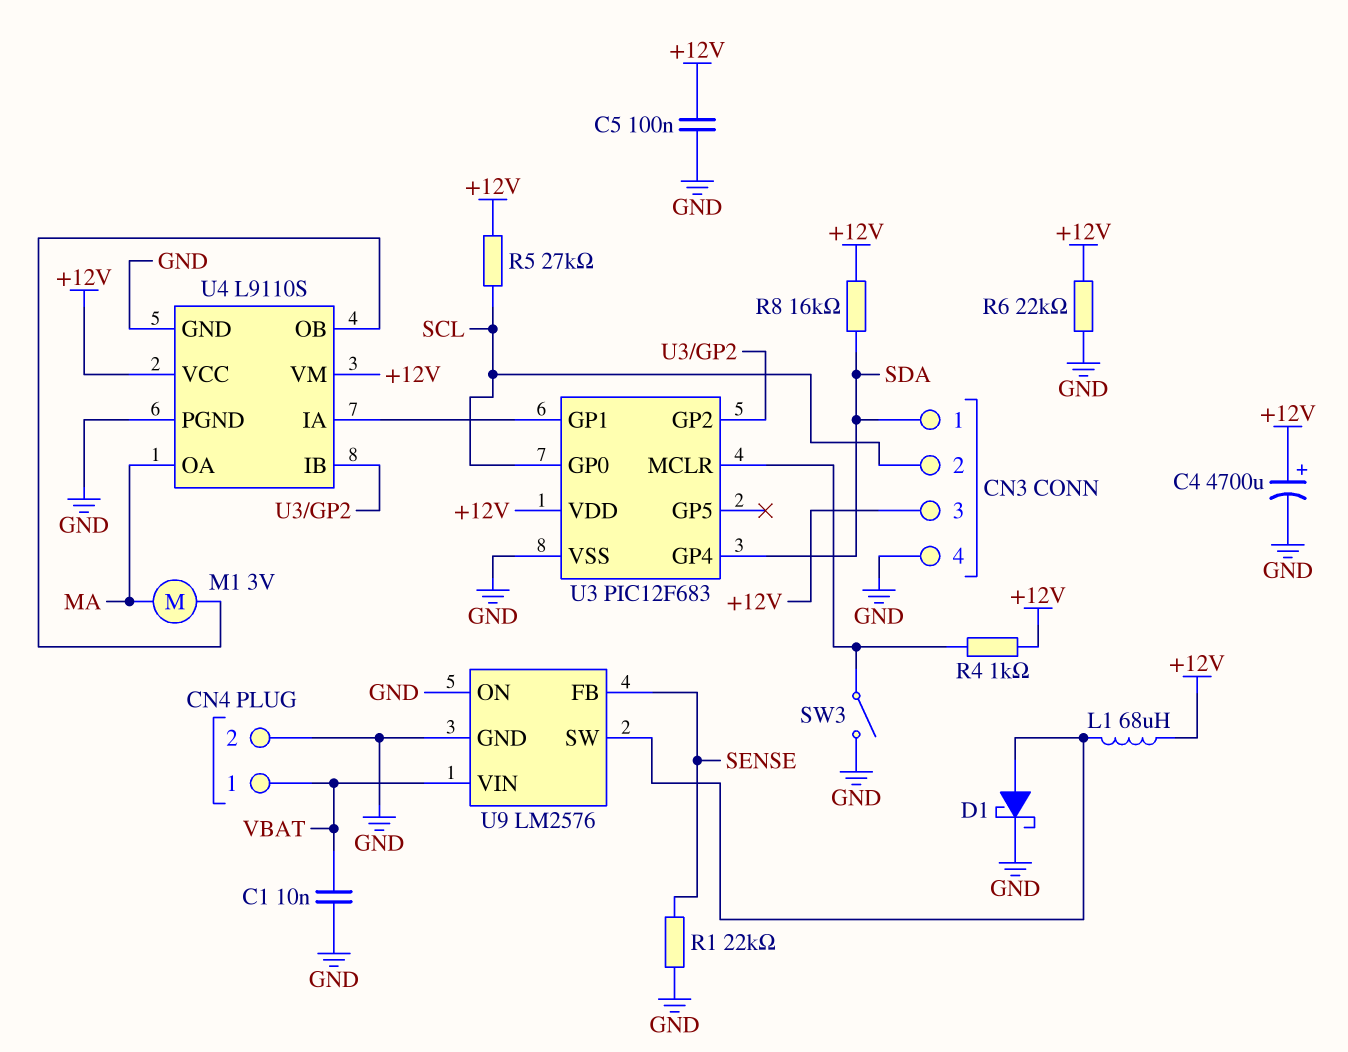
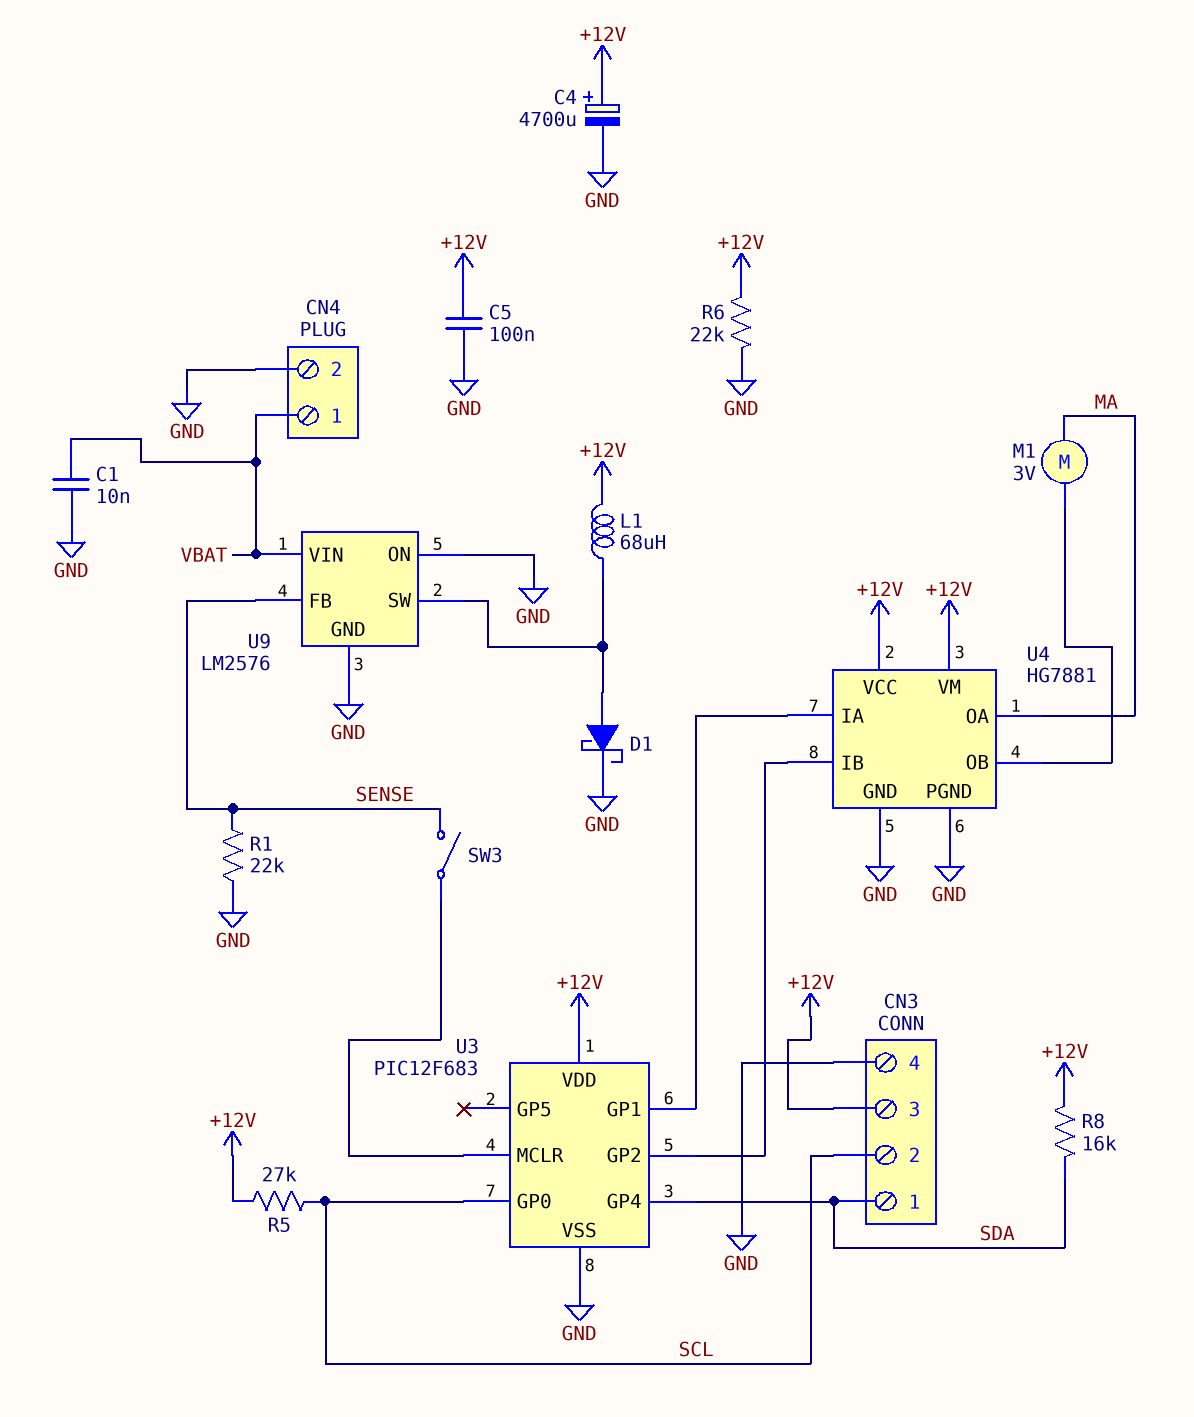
R4: 1k (+12V, U3/MCLR) -> none
SW3: switch (GND, U3/MCLR) -> switch (SENSE, U3/MCLR)
U4: L9110S -> HG7881

